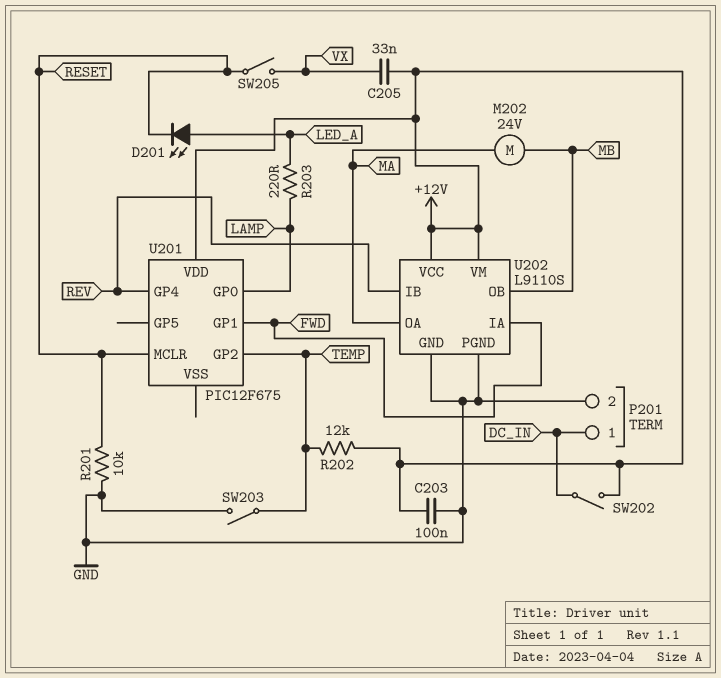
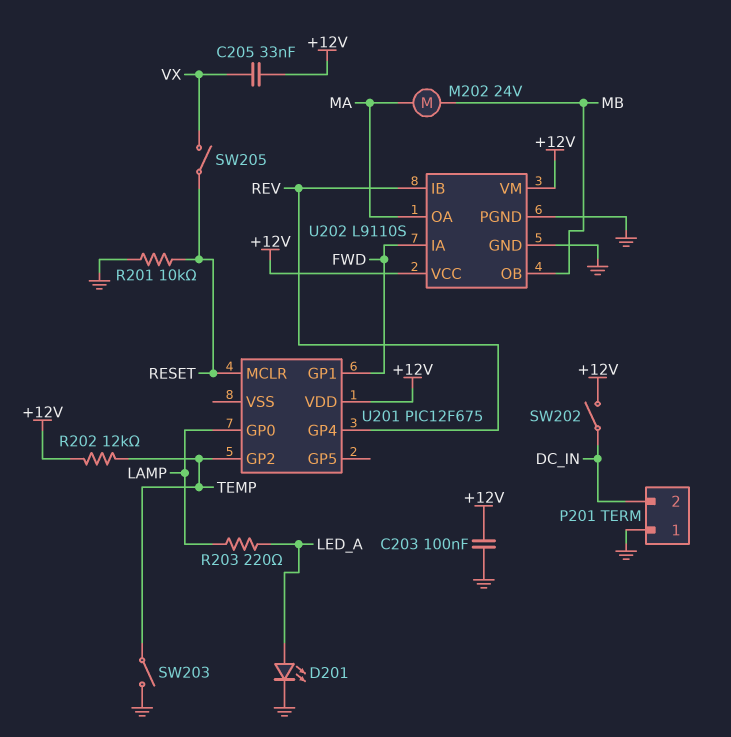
D201: LED (A LED_A, K RESET) -> LED (A LED_A, K GND)
P201 pin 1: DC_IN -> GND
P201 pin 2: GND -> DC_IN

